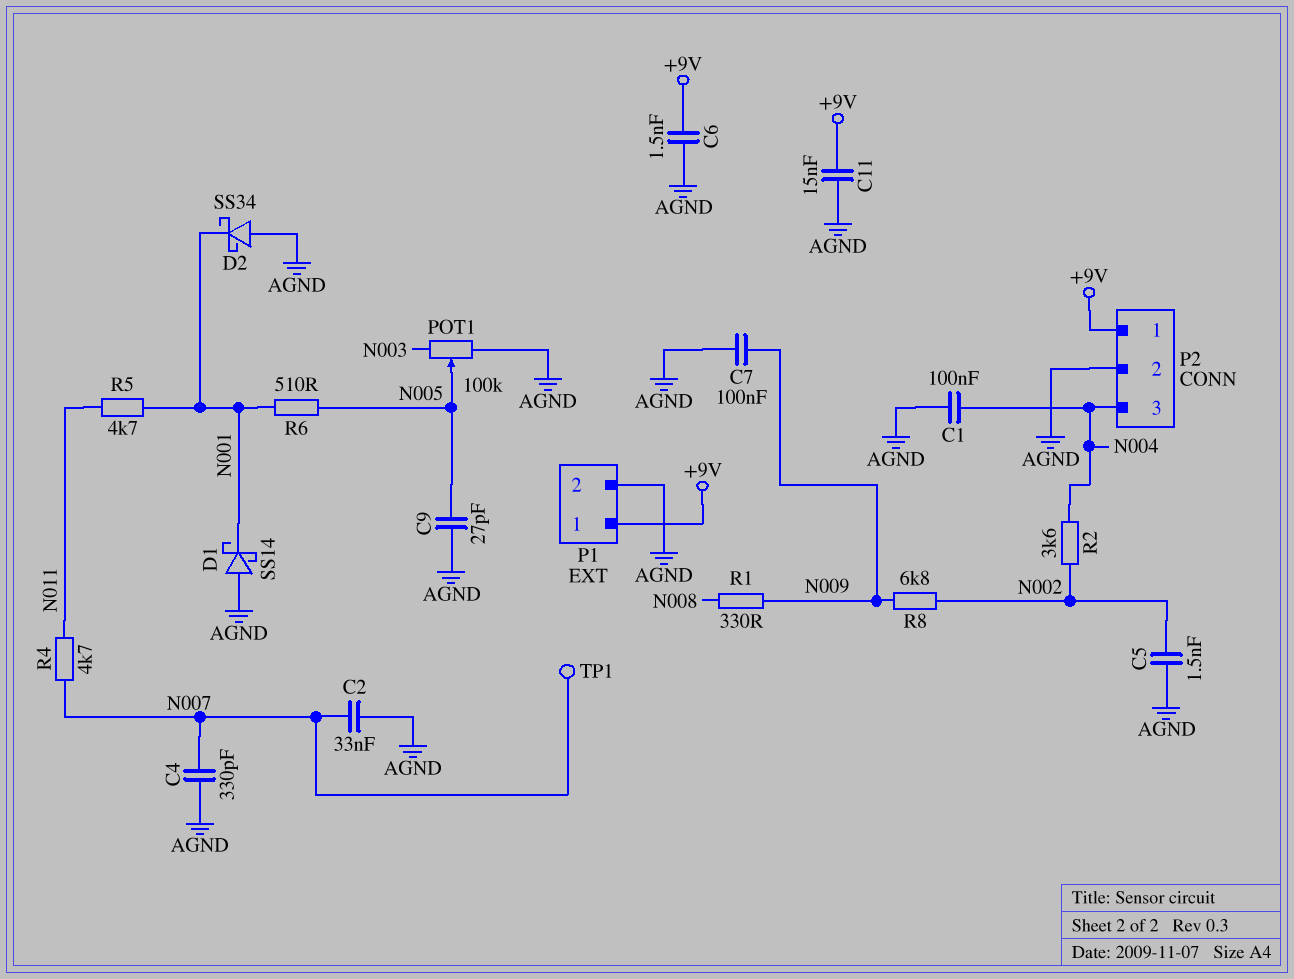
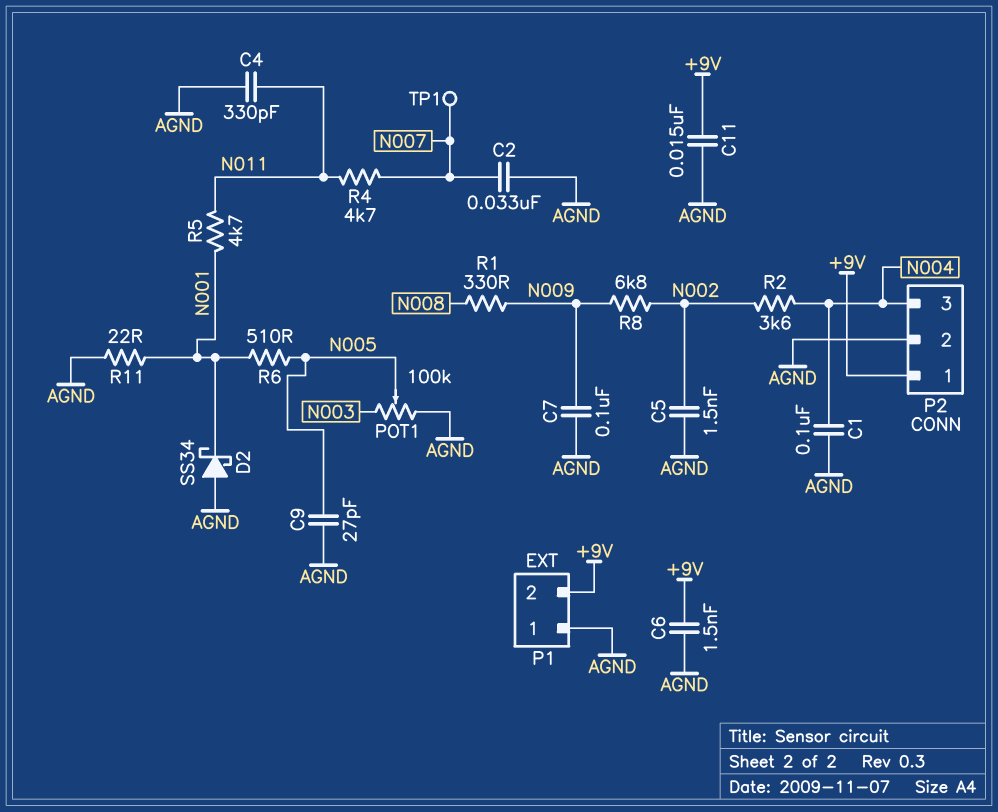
C4: 330pF (AGND, N007) -> 330pF (AGND, N011)
D1: schottky SS14 (A AGND, K N001) -> none
P1 pin 1: +9V -> AGND
P1 pin 2: AGND -> +9V
R11: none -> 22 (AGND, N001)

